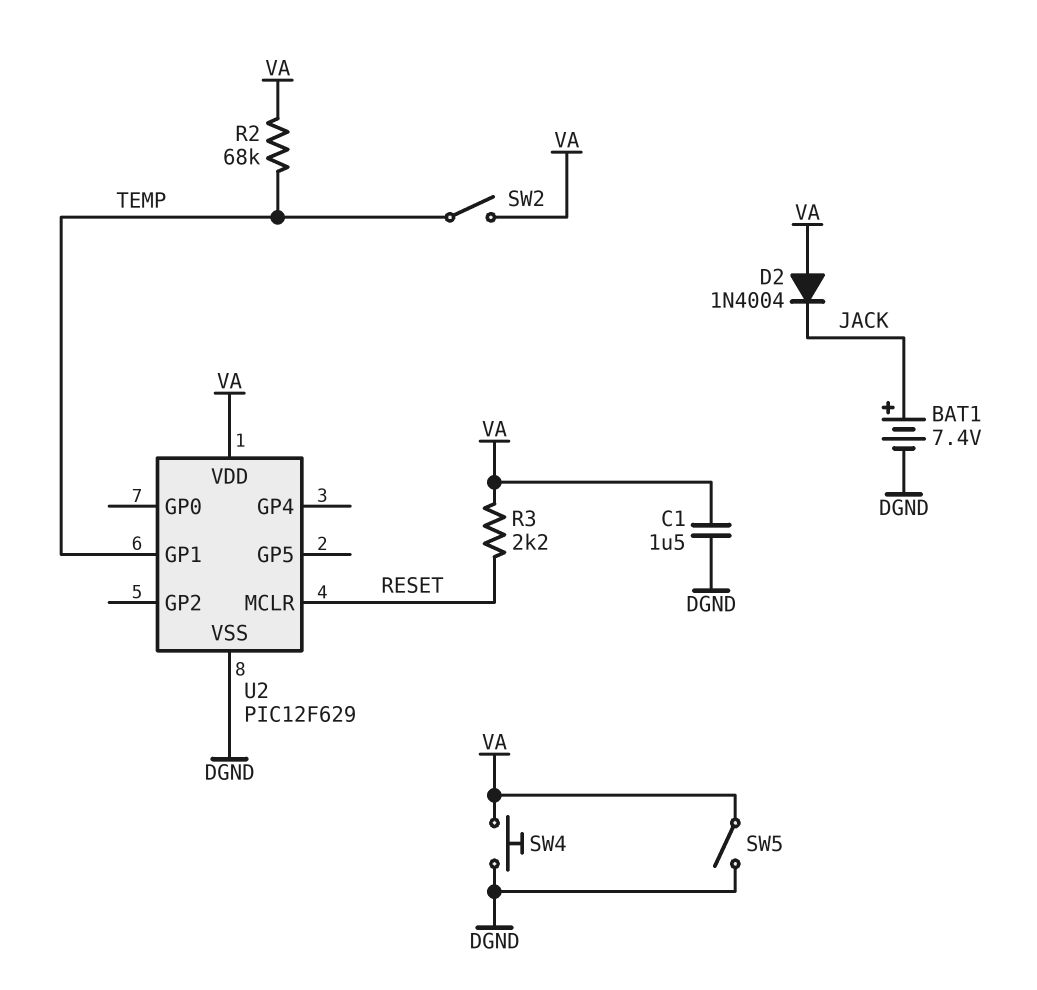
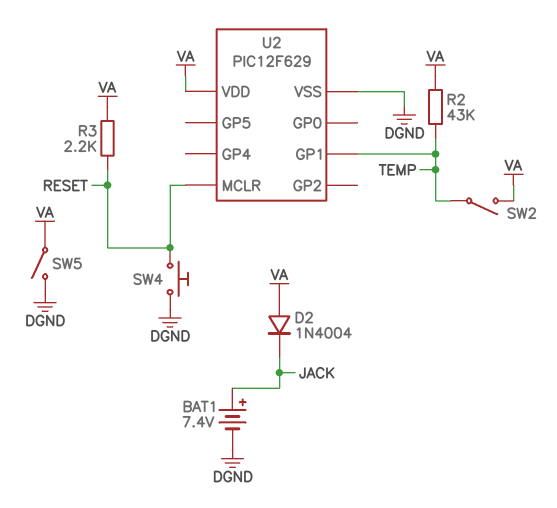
C1: 1.5uF (DGND, VA) -> none
R2: 68k (TEMP, VA) -> 43k (TEMP, VA)
SW4: button (DGND, VA) -> button (DGND, RESET)

